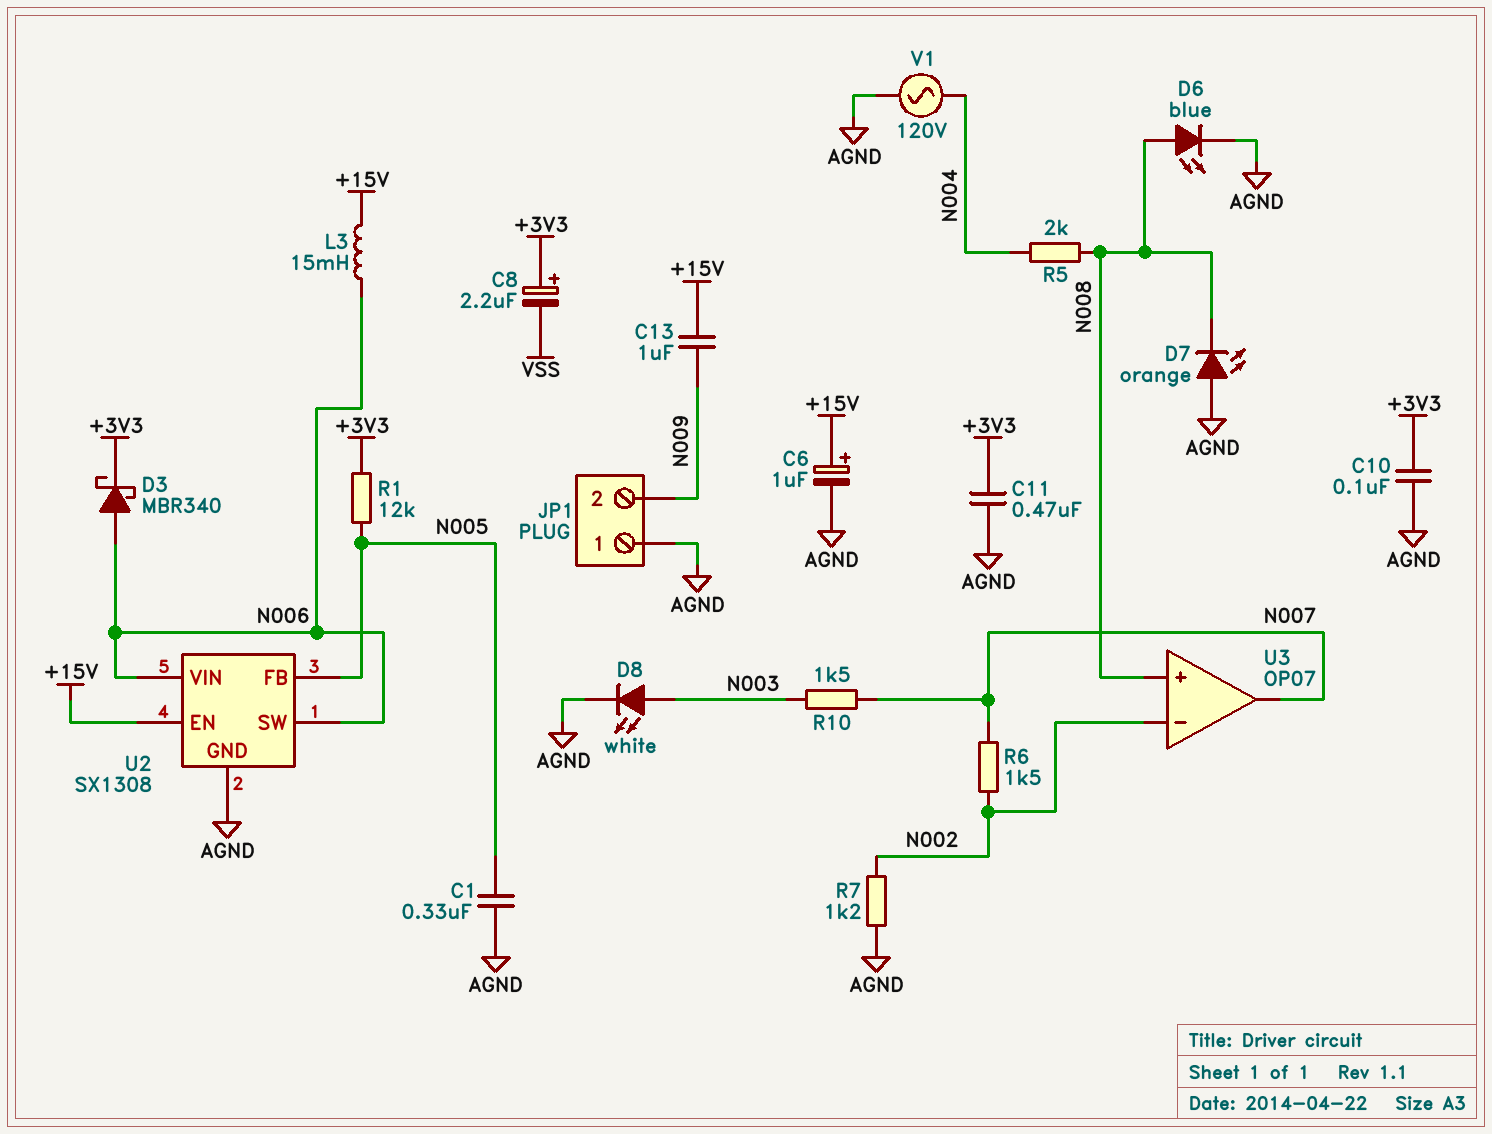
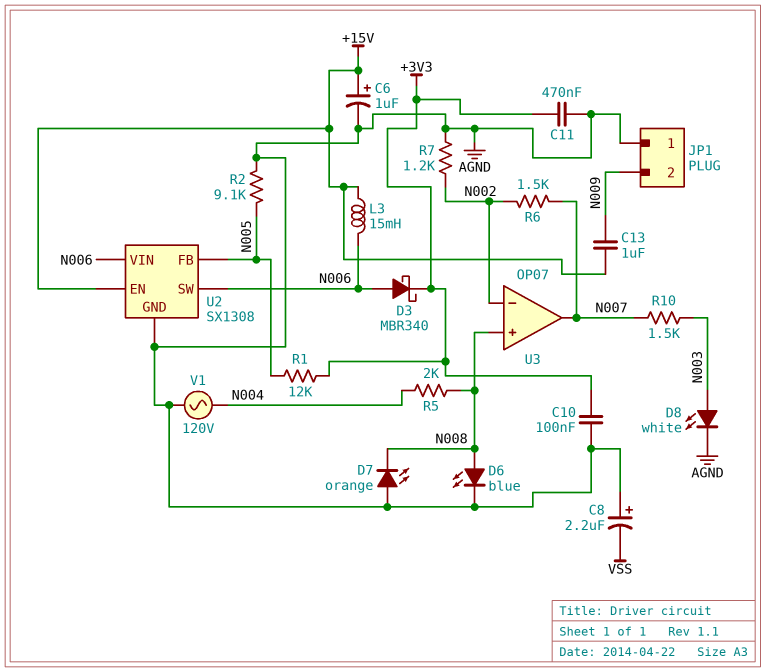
C1: 330nF (AGND, N005) -> none
C8: 2.2uF (plus +3V3, minus VSS) -> 2.2uF (plus AGND, minus VSS)
R2: none -> 9.1k (AGND, N005)

